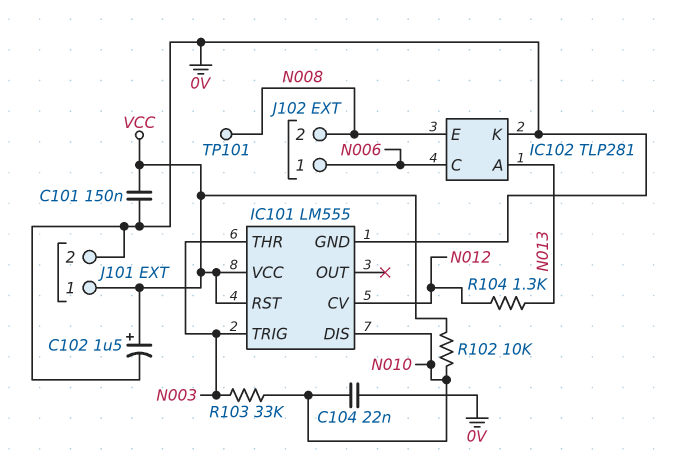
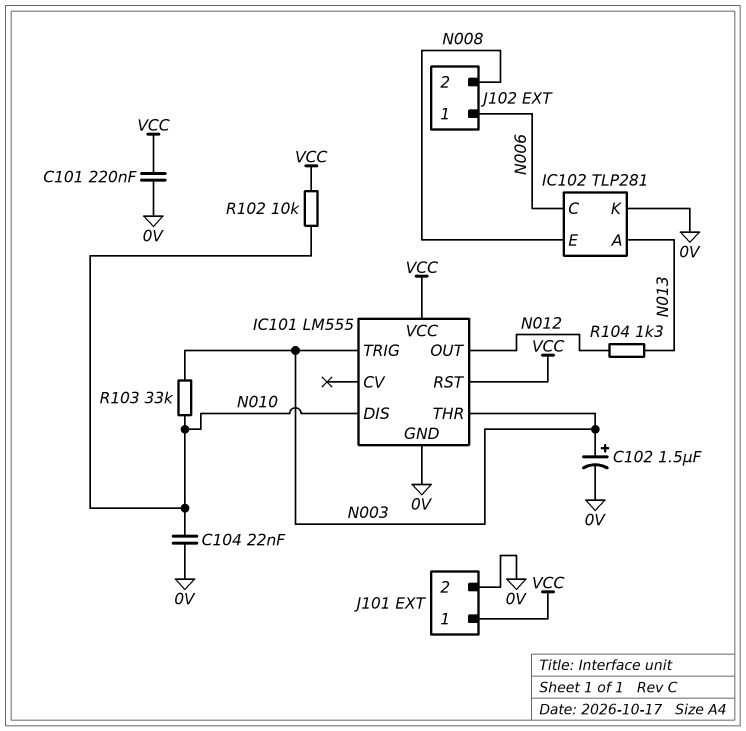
C101: 150nF (0V, VCC) -> 220nF (0V, VCC)
C102: 1.5uF (plus VCC, minus 0V) -> 1.5uF (plus N003, minus 0V)
IC101 pin CV: N012 -> none
IC101 pin OUT: none -> N012
TP101: test point (N008) -> none

